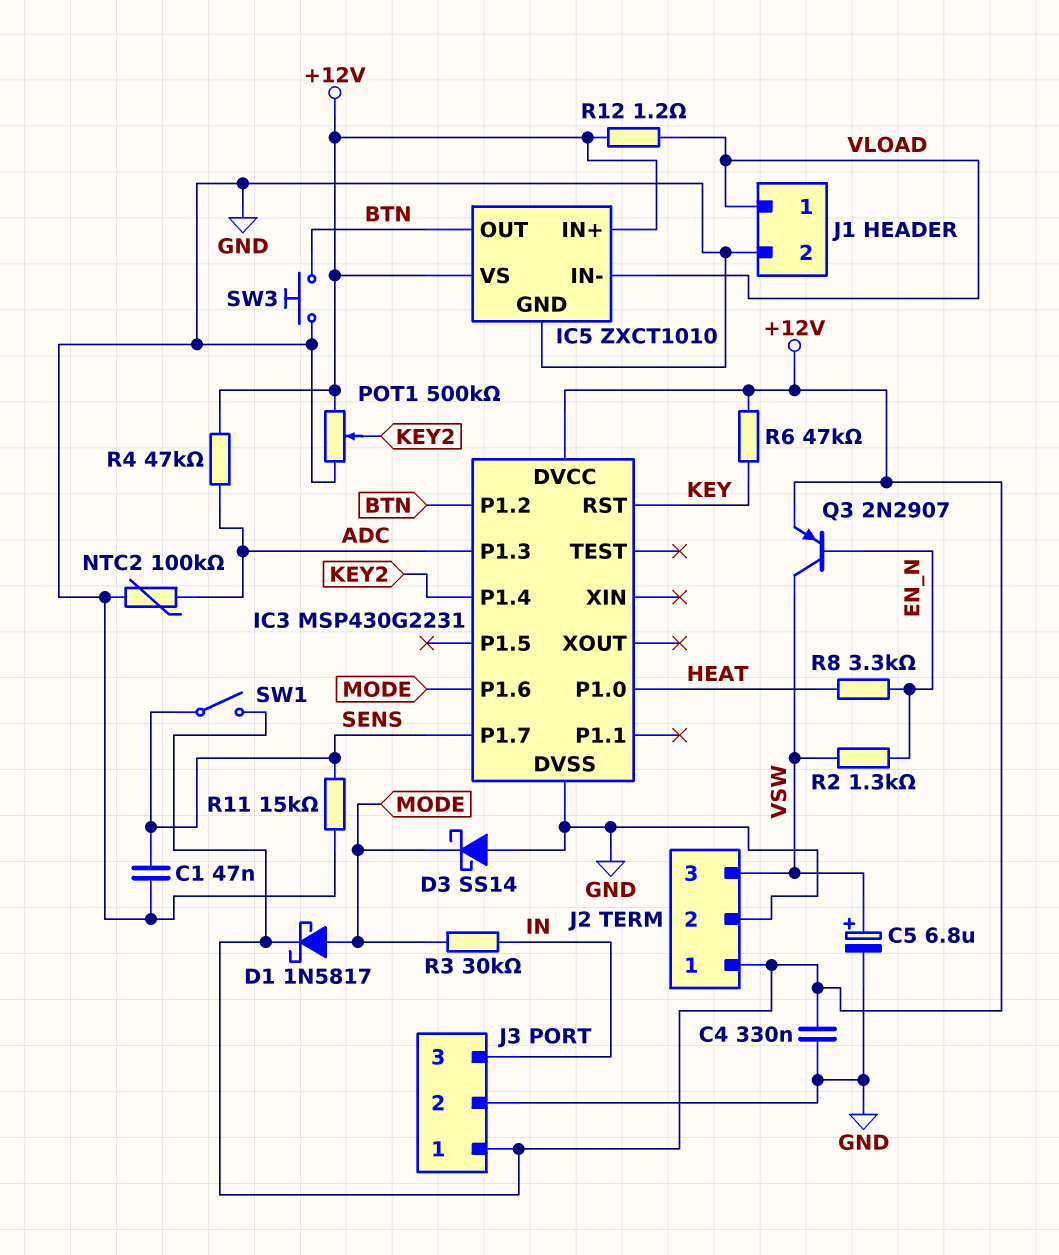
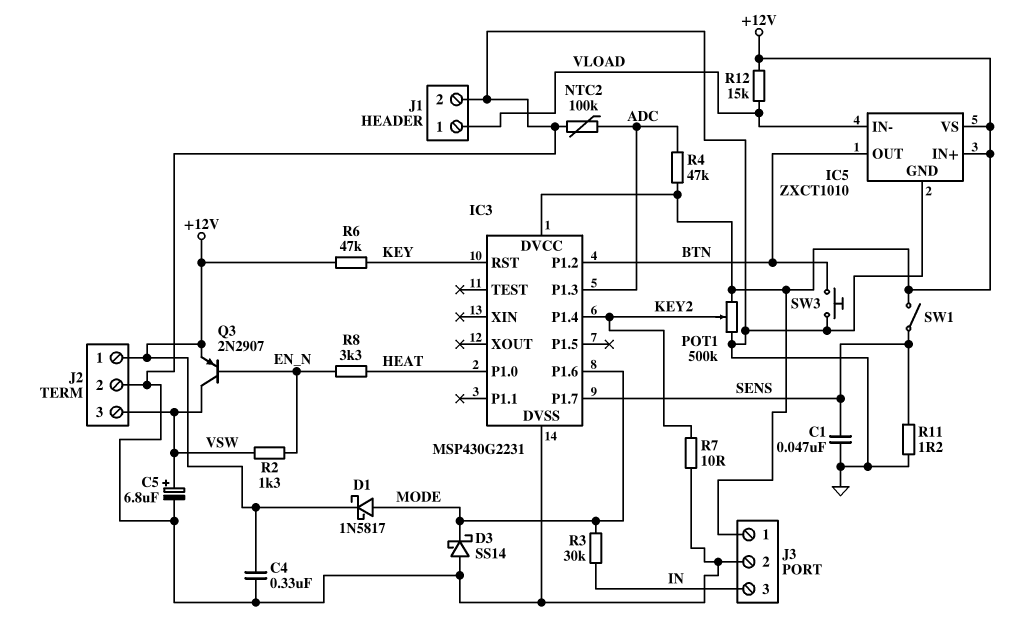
R7: none -> 10 (GND, KEY2)
R11: 15k (GND, SENS) -> 1.2 (GND, SENS)
R12: 1.2 (+12V, VLOAD) -> 15k (+12V, VLOAD)

